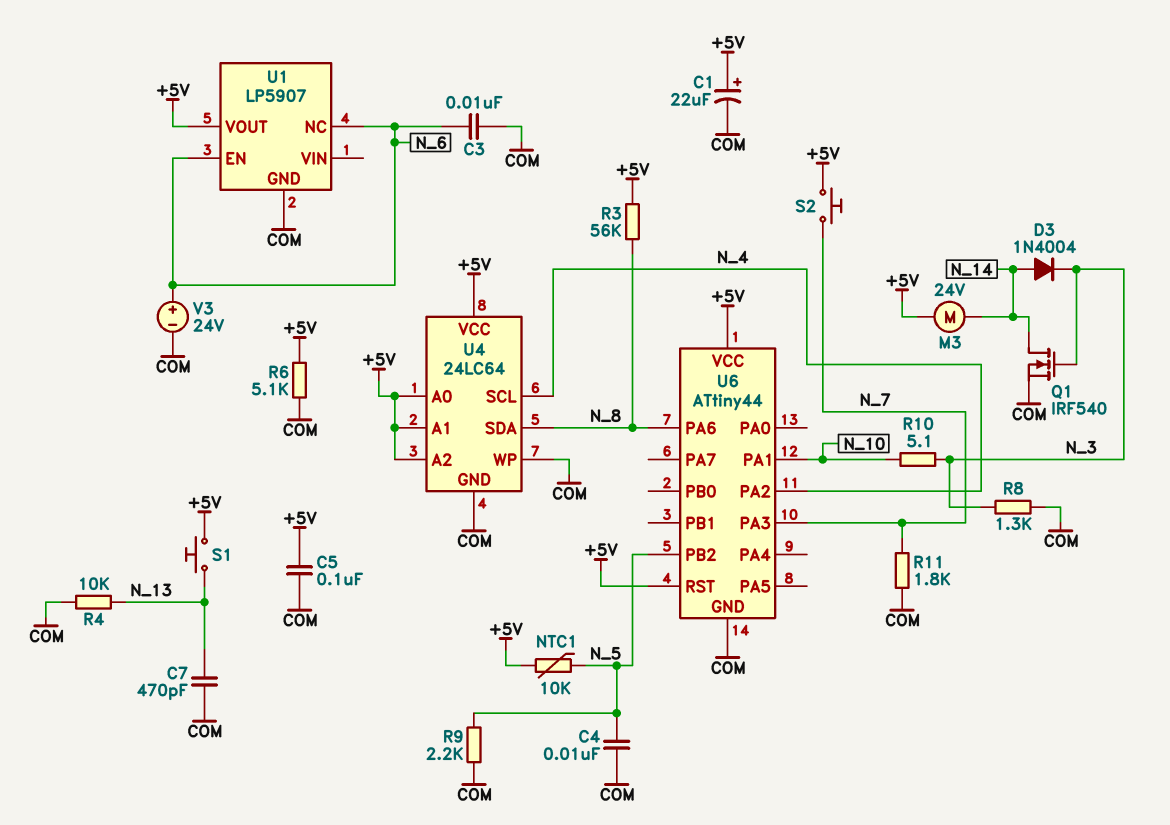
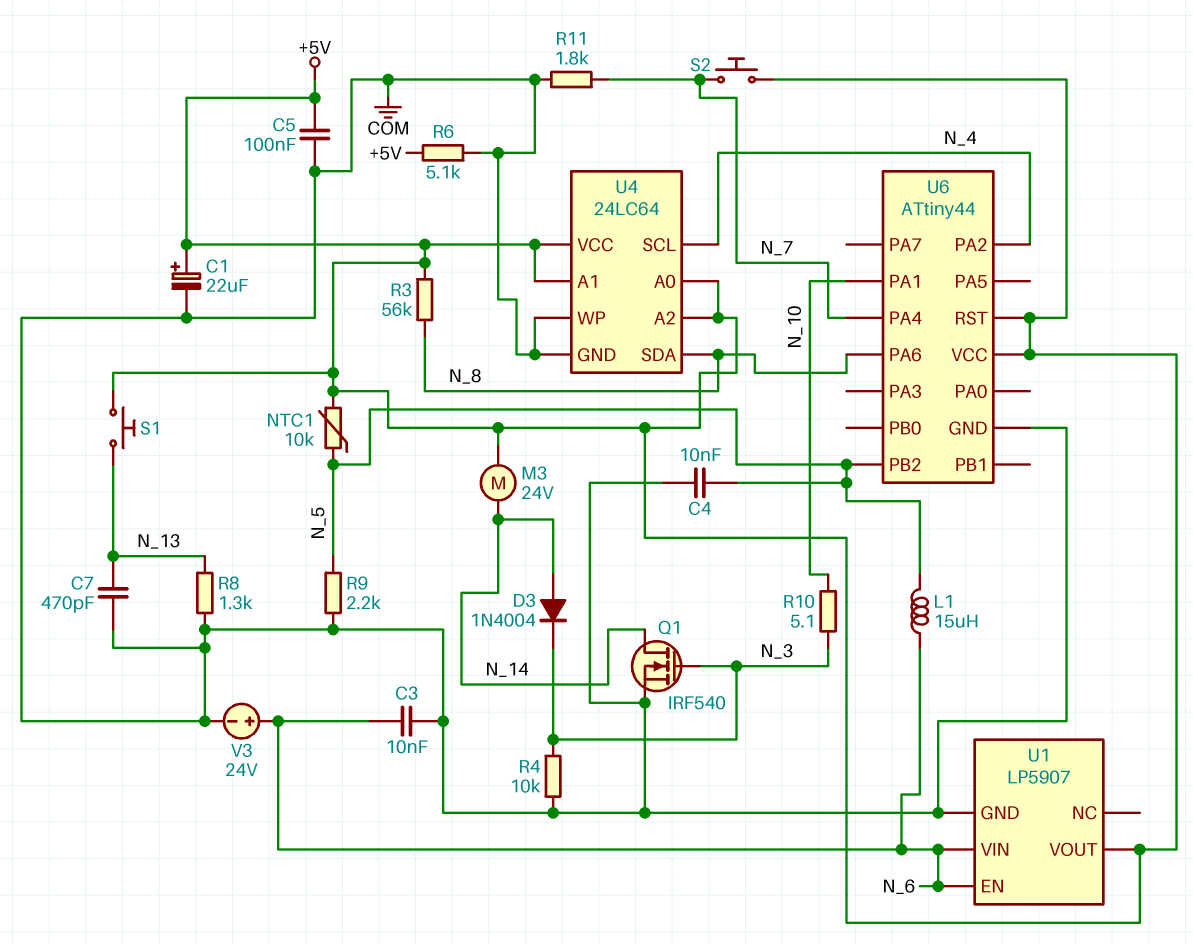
L1: none -> 15uH (N_5, N_6)
R4: 10k (COM, N_13) -> 10k (COM, N_3)
R8: 1.3k (COM, N_3) -> 1.3k (COM, N_13)
U1 pin NC: N_6 -> none
U1 pin VIN: none -> N_6
U6 pin PA3: N_7 -> none
U6 pin PA4: none -> N_7

